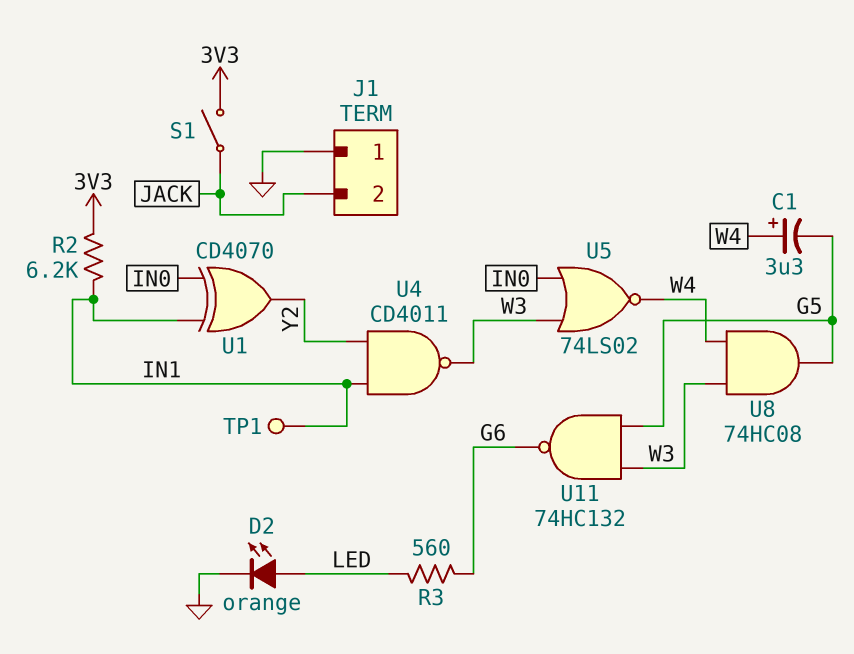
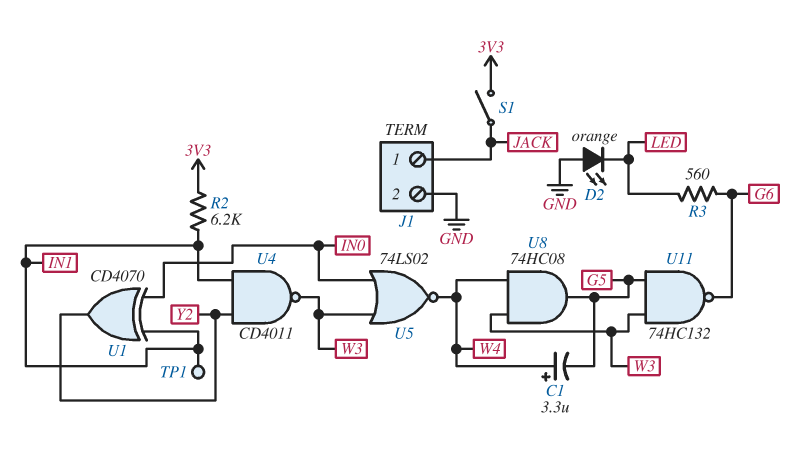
D2: LED orange (A LED, K GND) -> LED orange (A GND, K LED)
J1 pin 1: GND -> JACK
J1 pin 2: JACK -> GND

